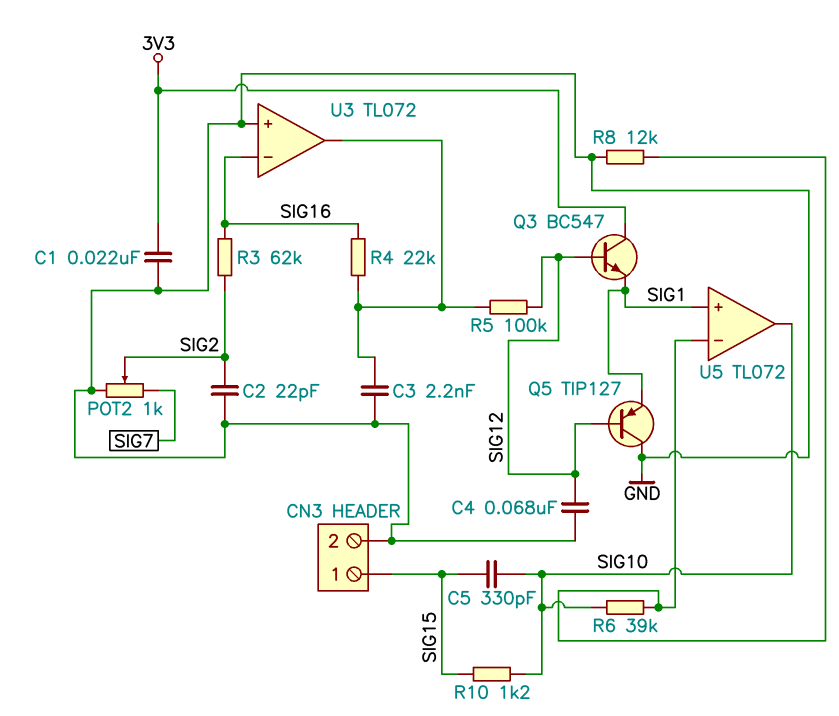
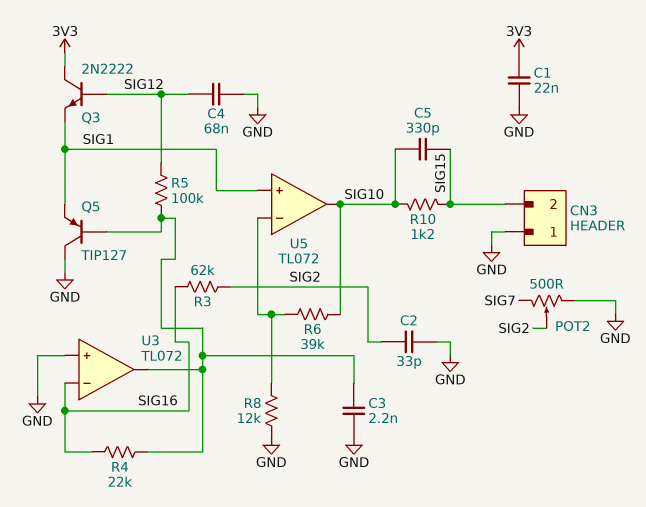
C2: 22pF (GND, SIG2) -> 33pF (GND, SIG2)
CN3 pin 1: SIG15 -> GND
CN3 pin 2: GND -> SIG15
POT2: 1k (GND, SIG7, wiper SIG2) -> 500 (GND, SIG7, wiper SIG2)
Q3: NPN BC547 (B SIG12, C 3V3, E SIG1) -> NPN 2N2222 (B SIG12, C 3V3, E SIG1)
Q5: PNP TIP127 (B SIG12, C GND, E SIG1) -> PNP TIP127 (B U3/out, C GND, E SIG1)

